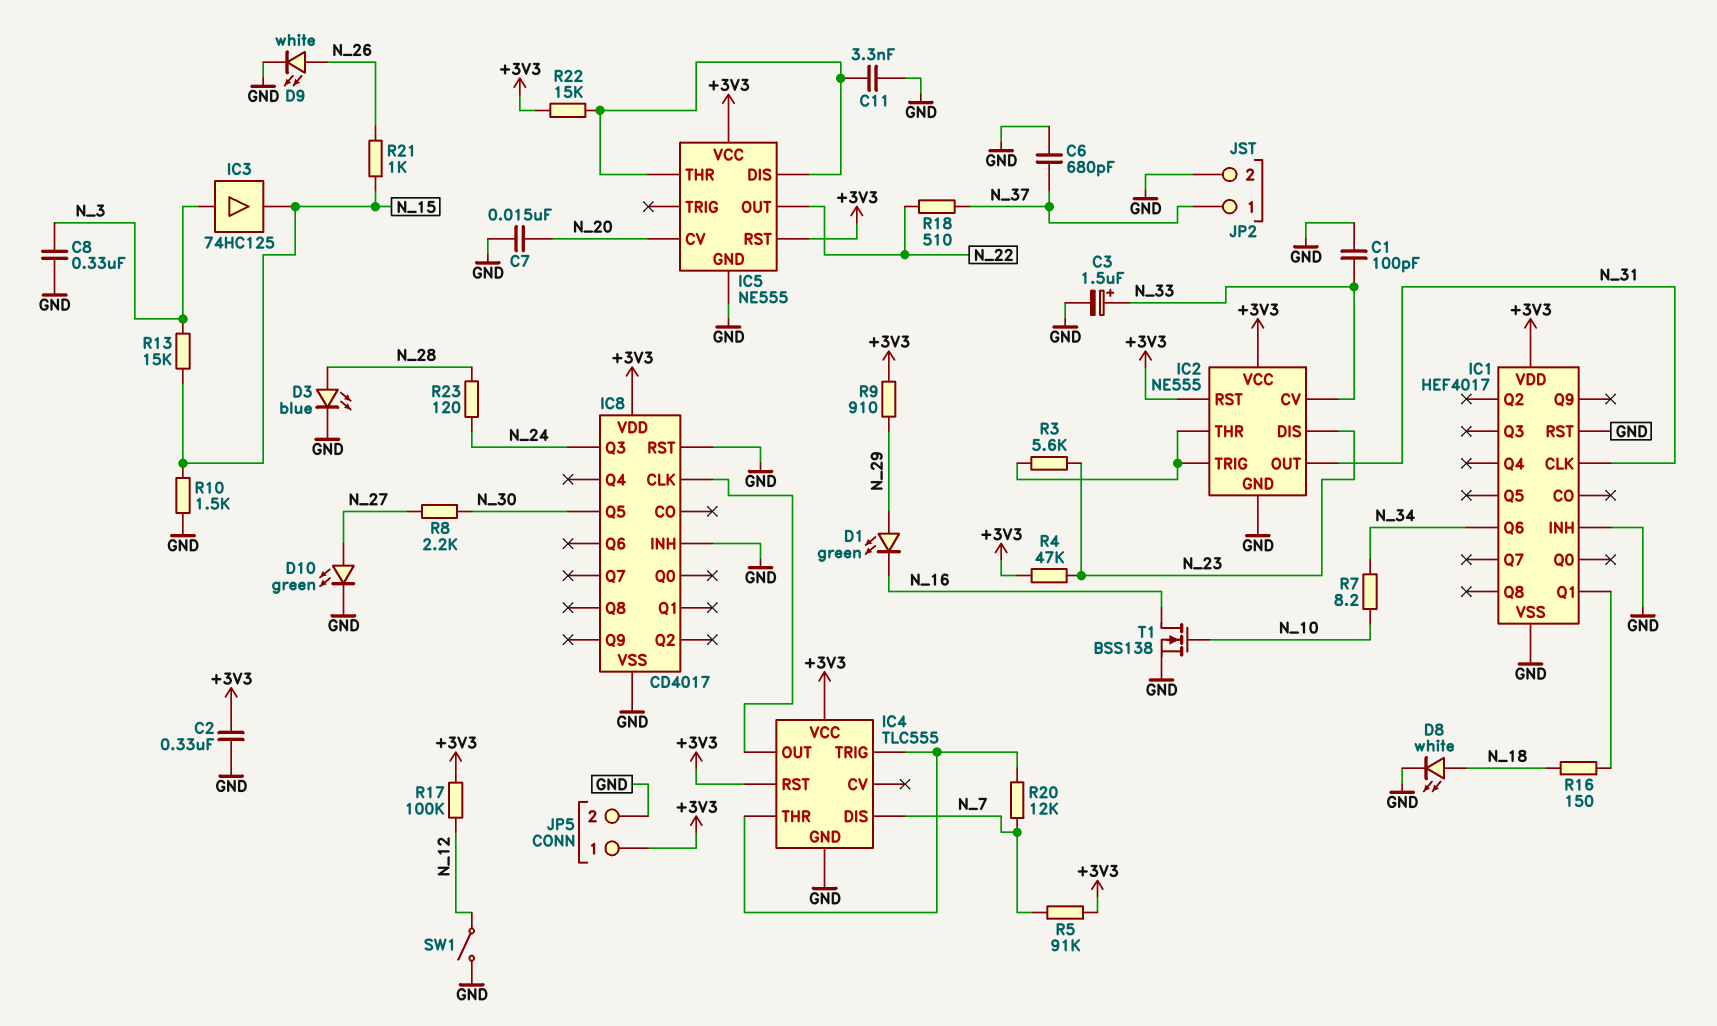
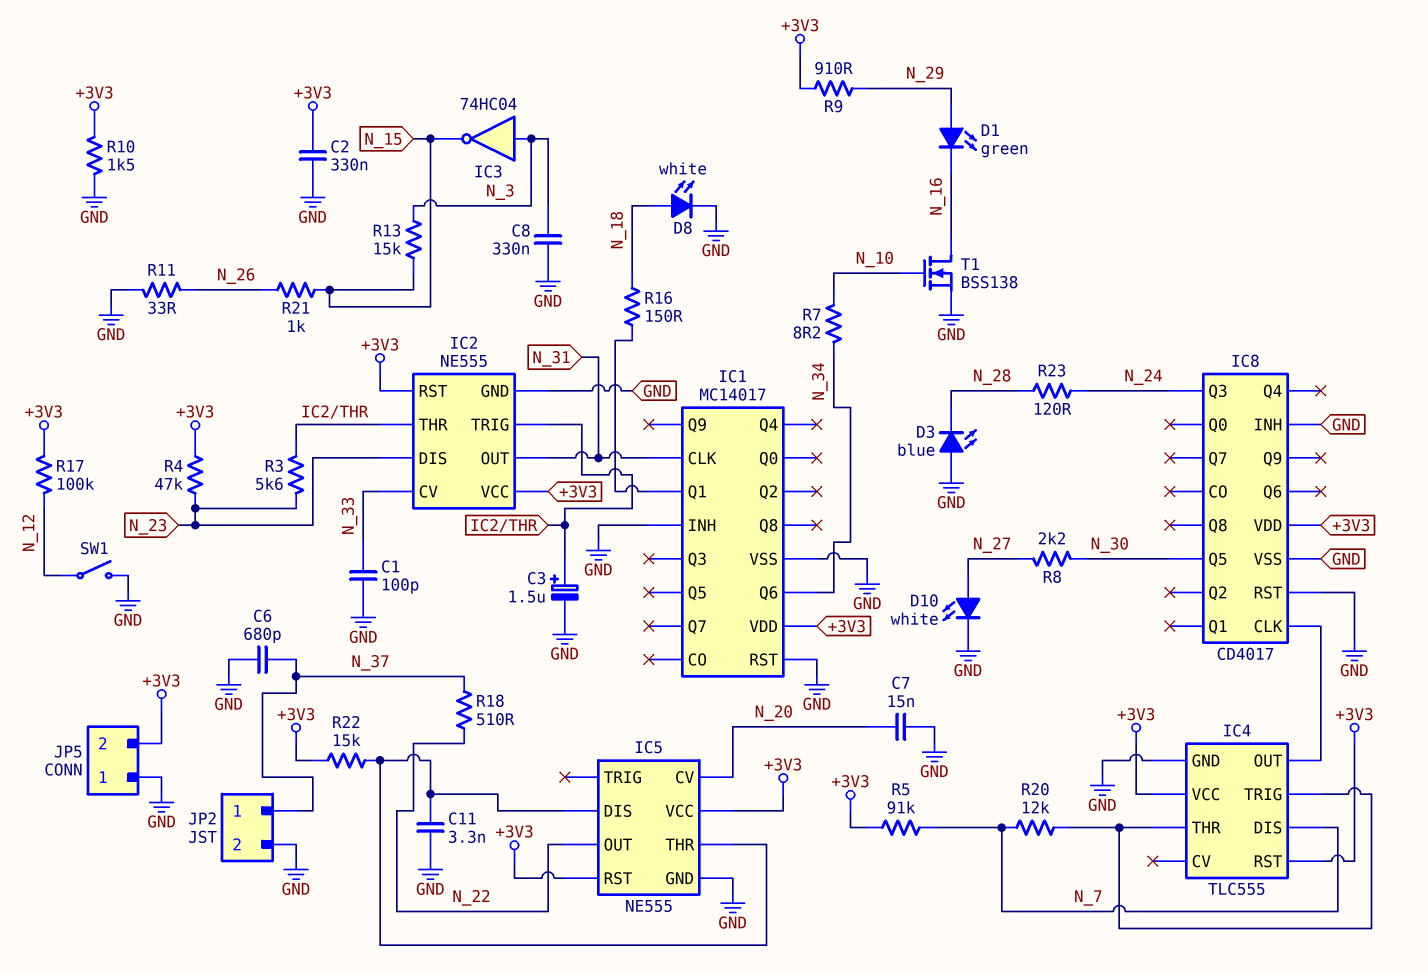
C3: 1.5uF (plus N_33, minus GND) -> 1.5uF (plus IC2/THR, minus GND)
D3: LED blue (A N_28, K GND) -> LED blue (A GND, K N_28)
D9: LED white (A N_26, K GND) -> none
D10: LED green (A N_27, K GND) -> LED white (A N_27, K GND)
IC1: HEF4017 -> MC14017
IC3: buffer 74HC125 (in N_3, out N_15) -> NOT 74HC04 (in N_3, out N_15)
JP5 pin 1: +3V3 -> GND
JP5 pin 2: GND -> +3V3
R10: 1.5k (GND, N_15) -> 1.5k (+3V3, GND)
R11: none -> 33 (GND, N_26)

